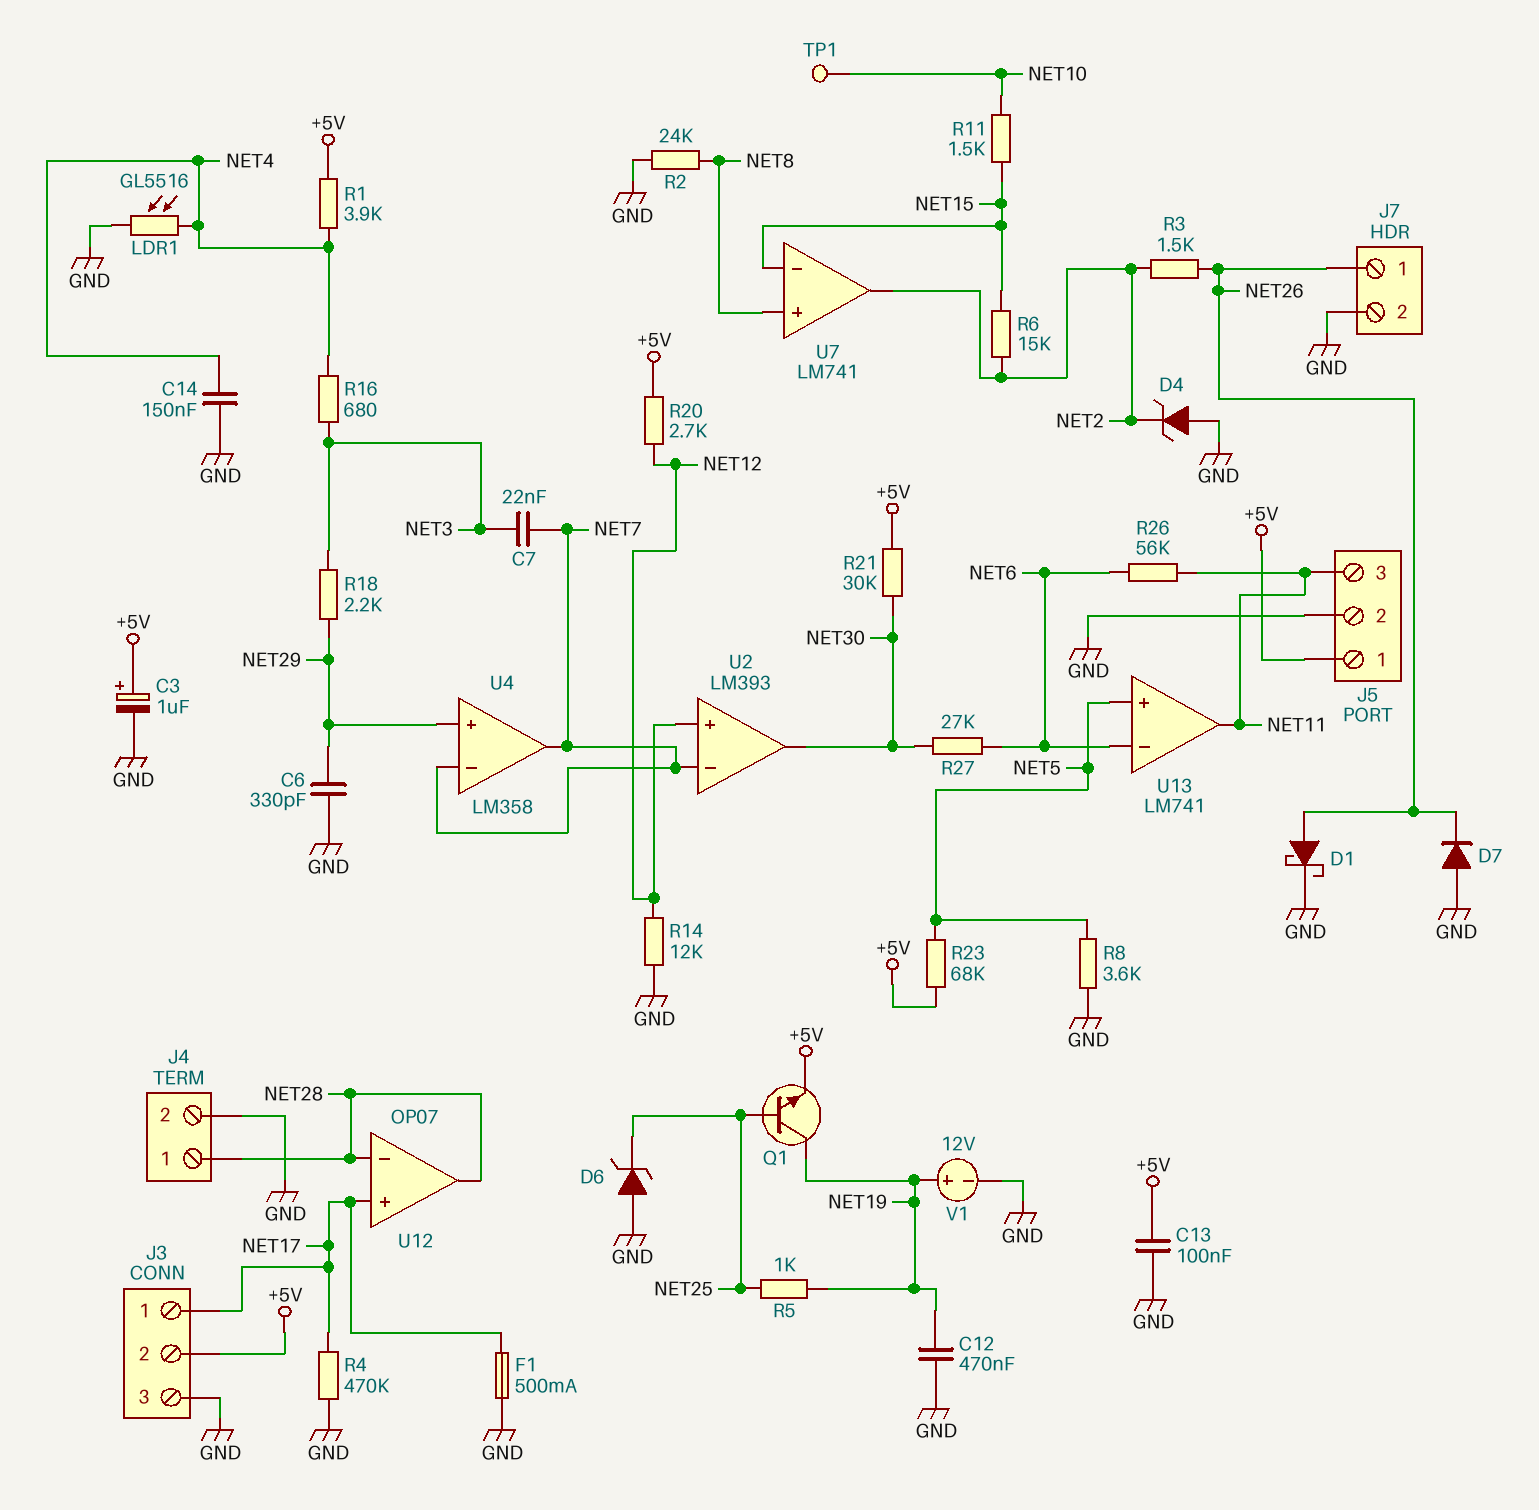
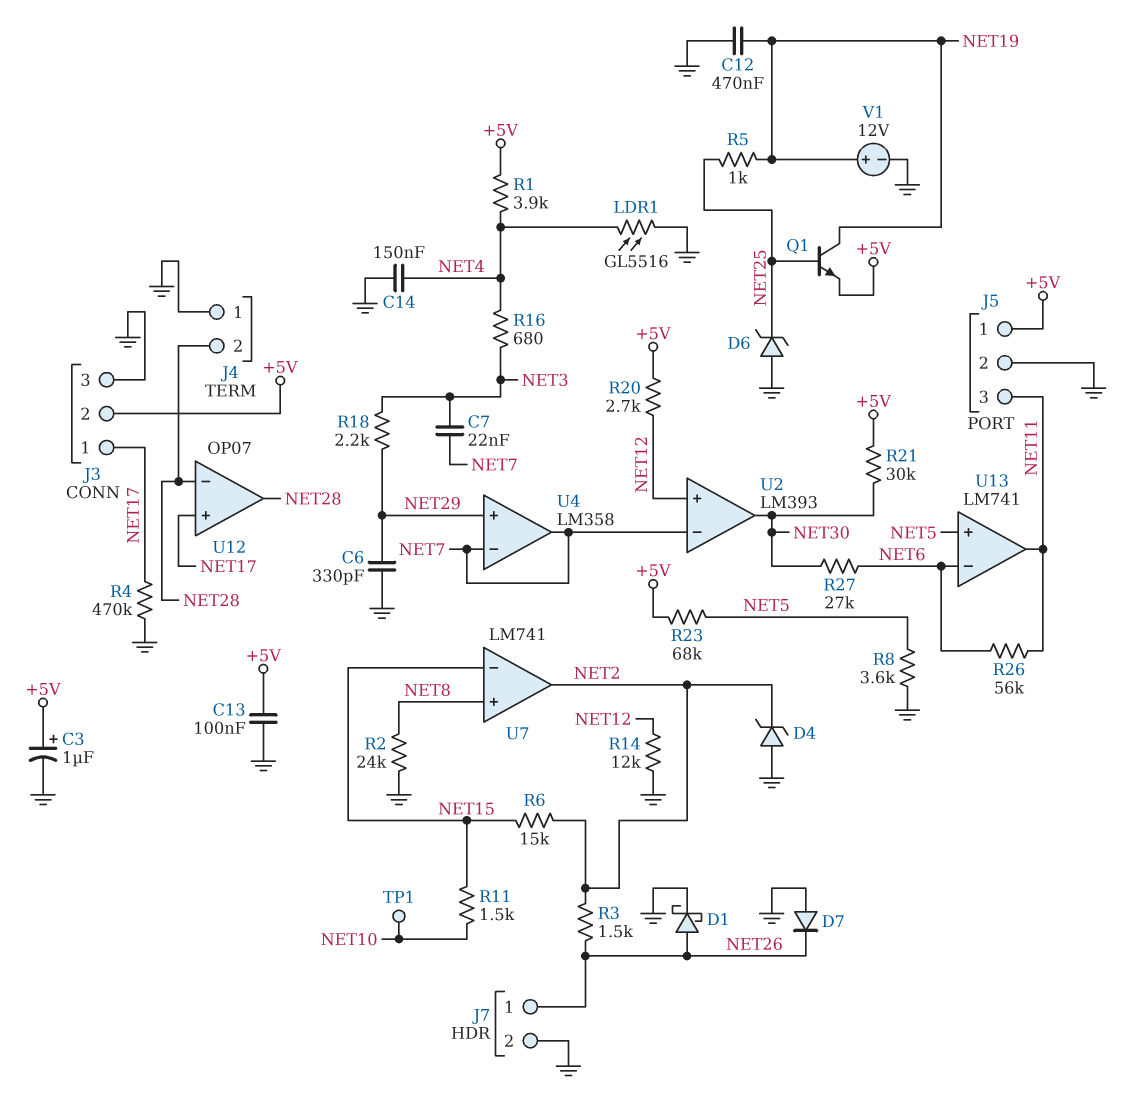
F1: 500mA (GND, NET17) -> none
J4 pin 1: NET28 -> GND
J4 pin 2: GND -> NET28

